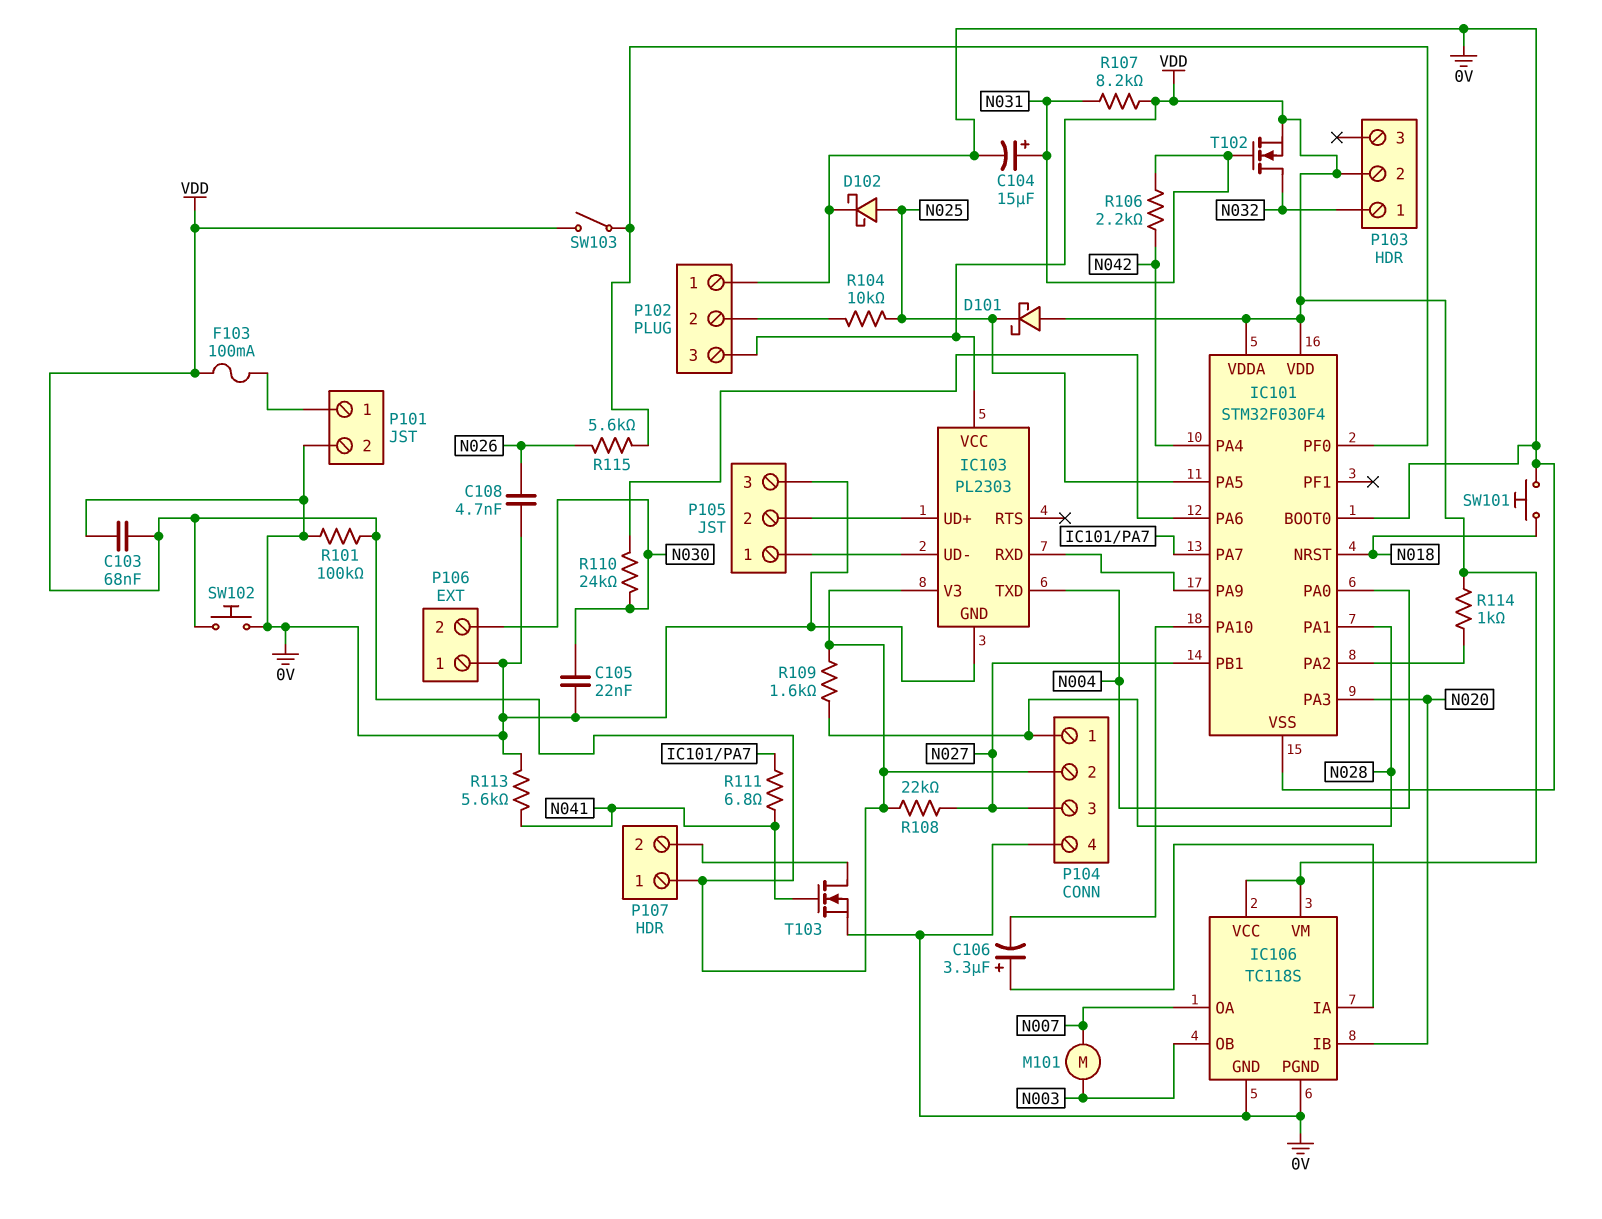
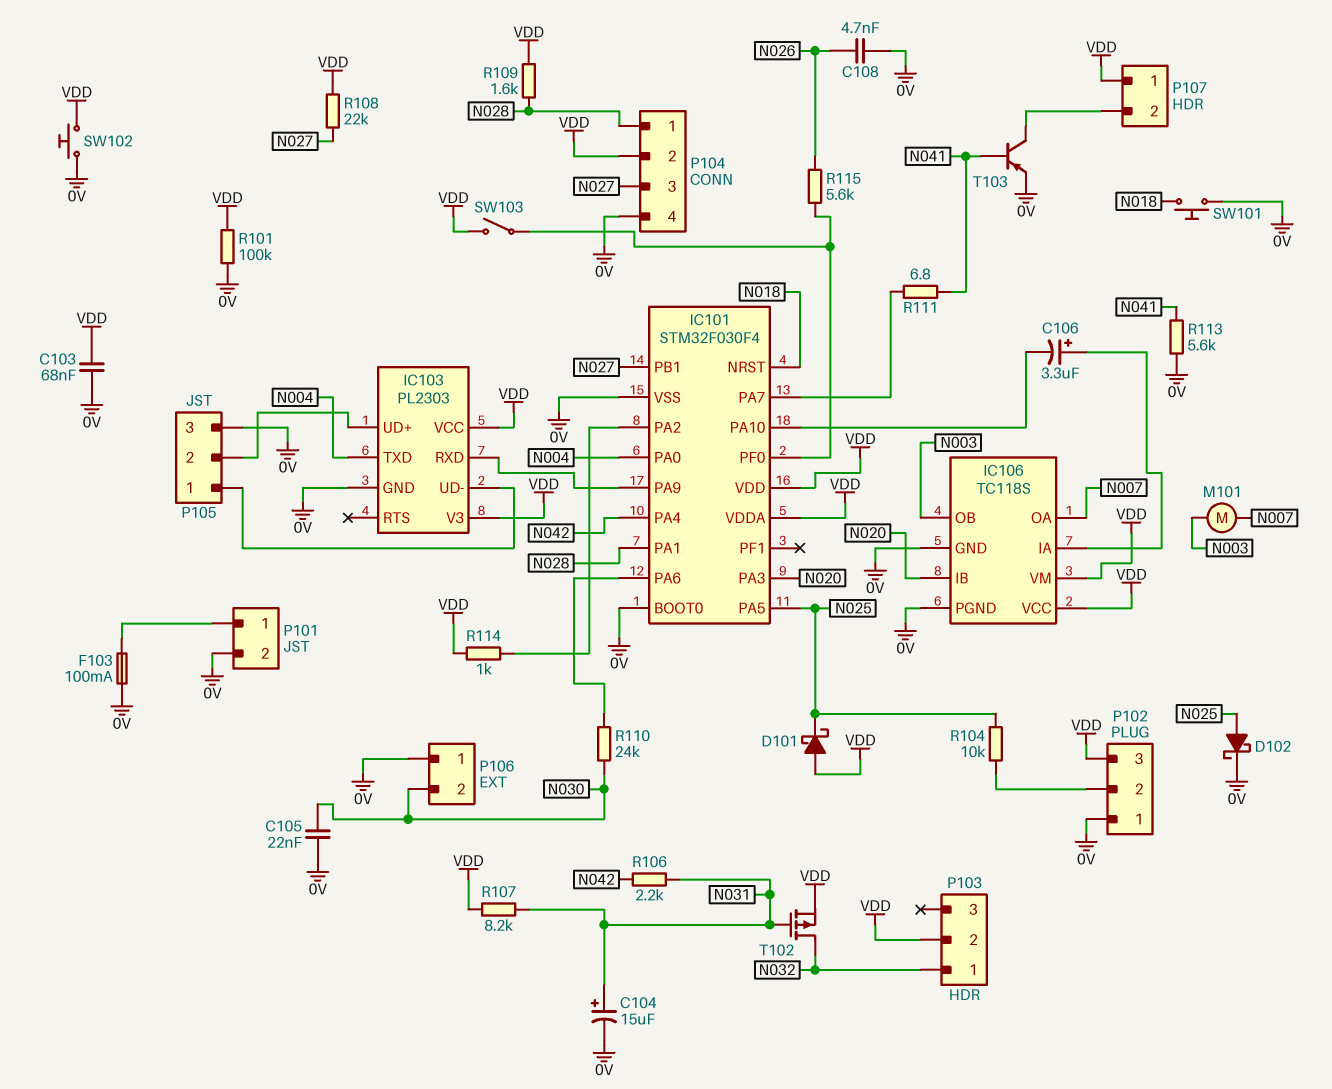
F103: 100mA (P101/1, VDD) -> 100mA (0V, P101/1)
T102: NMOS (G N031, D N032, S VDD) -> PMOS (G N031, D N032, S VDD)
T103: NMOS (G N041, D P107/2, S 0V) -> PNP (B N041, C P107/2, E 0V)

